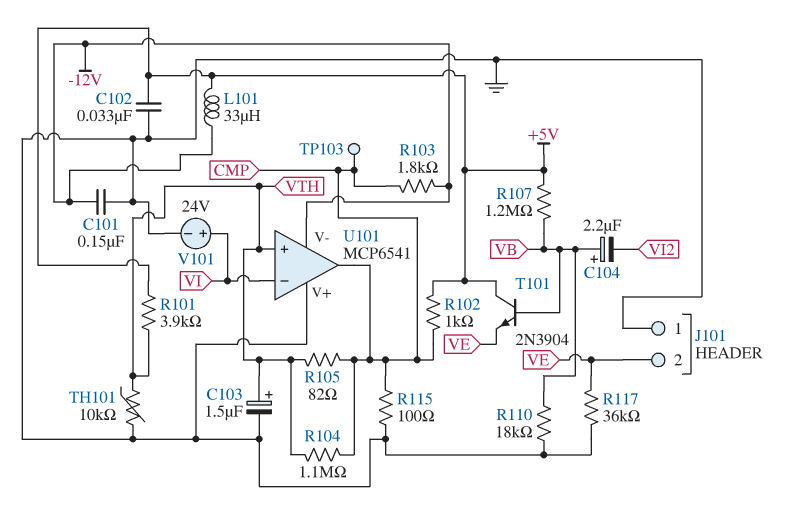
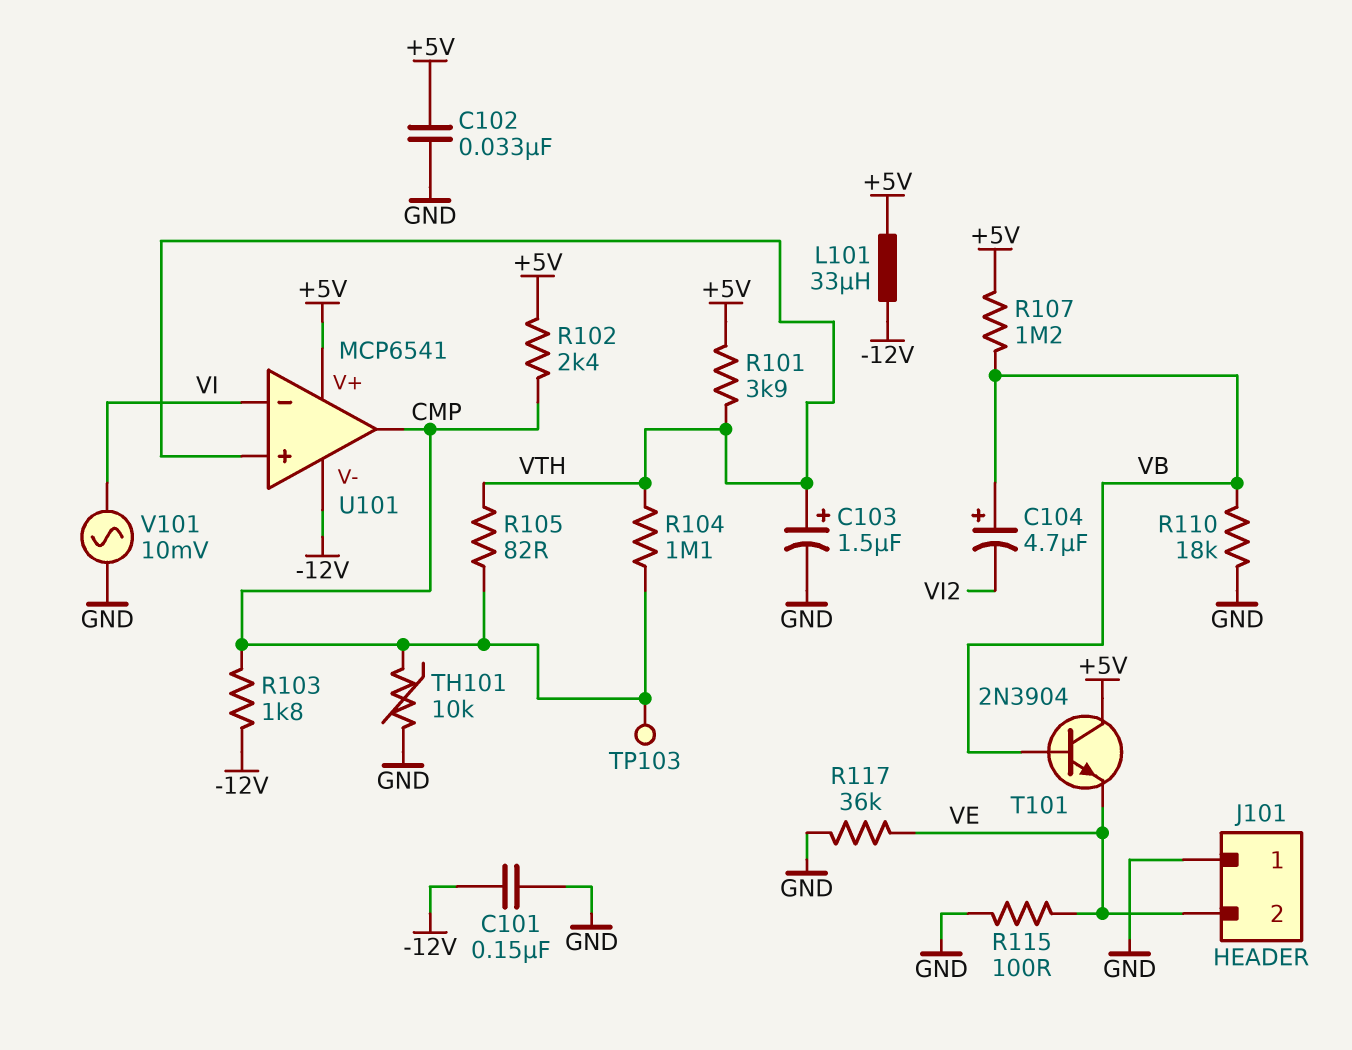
C104: 2.2uF (plus VB, minus VI2) -> 4.7uF (plus VB, minus VI2)
R102: 1k (+5V, CMP) -> 2.4k (+5V, CMP)
R115: 100 (CMP, GND) -> 100 (GND, VE)
TH101: 10k (GND, VTH) -> 10k (CMP, GND)
U101 pin V+: GND -> +5V
V101: 24V (plus VI, minus GND) -> AC 10mV (GND, VI)

